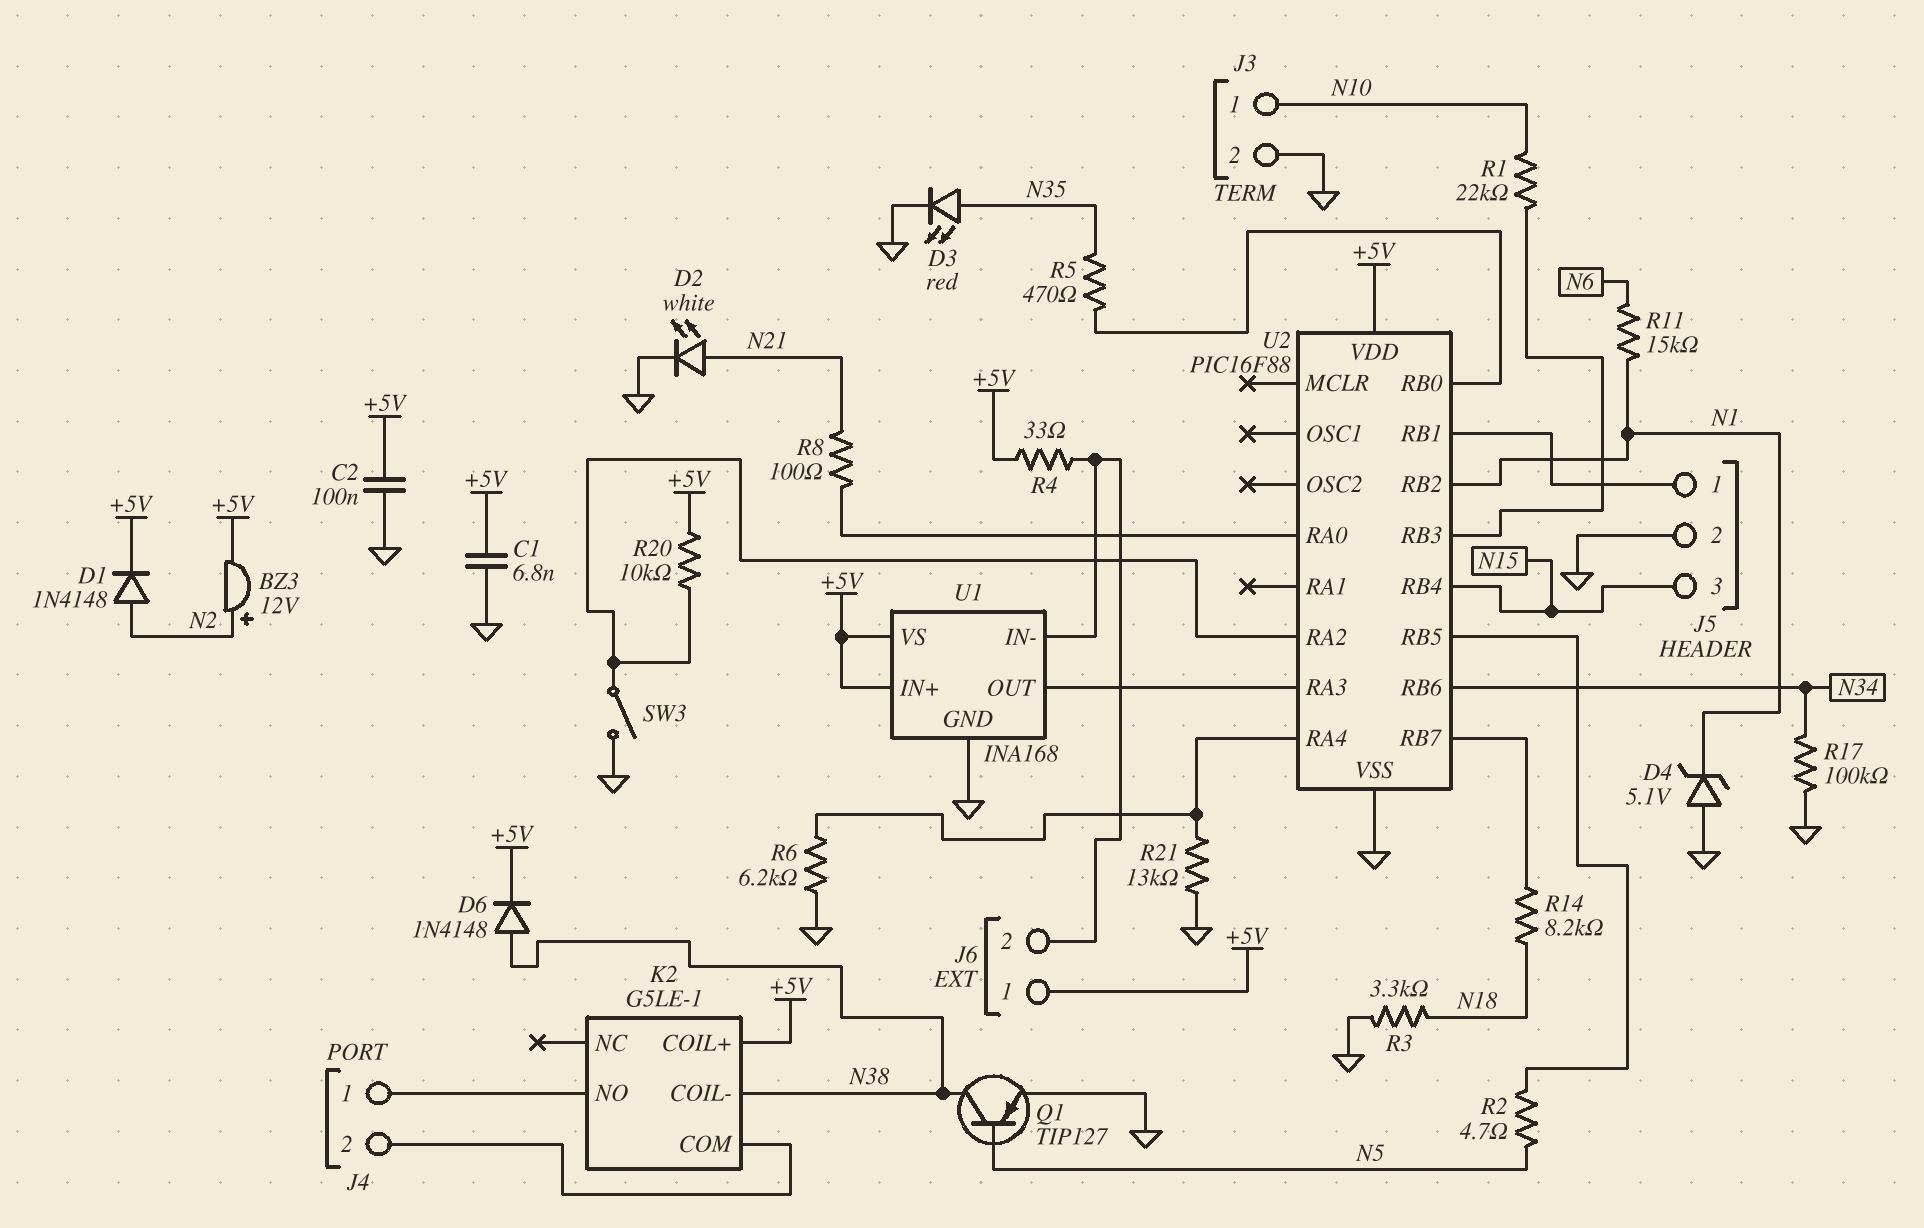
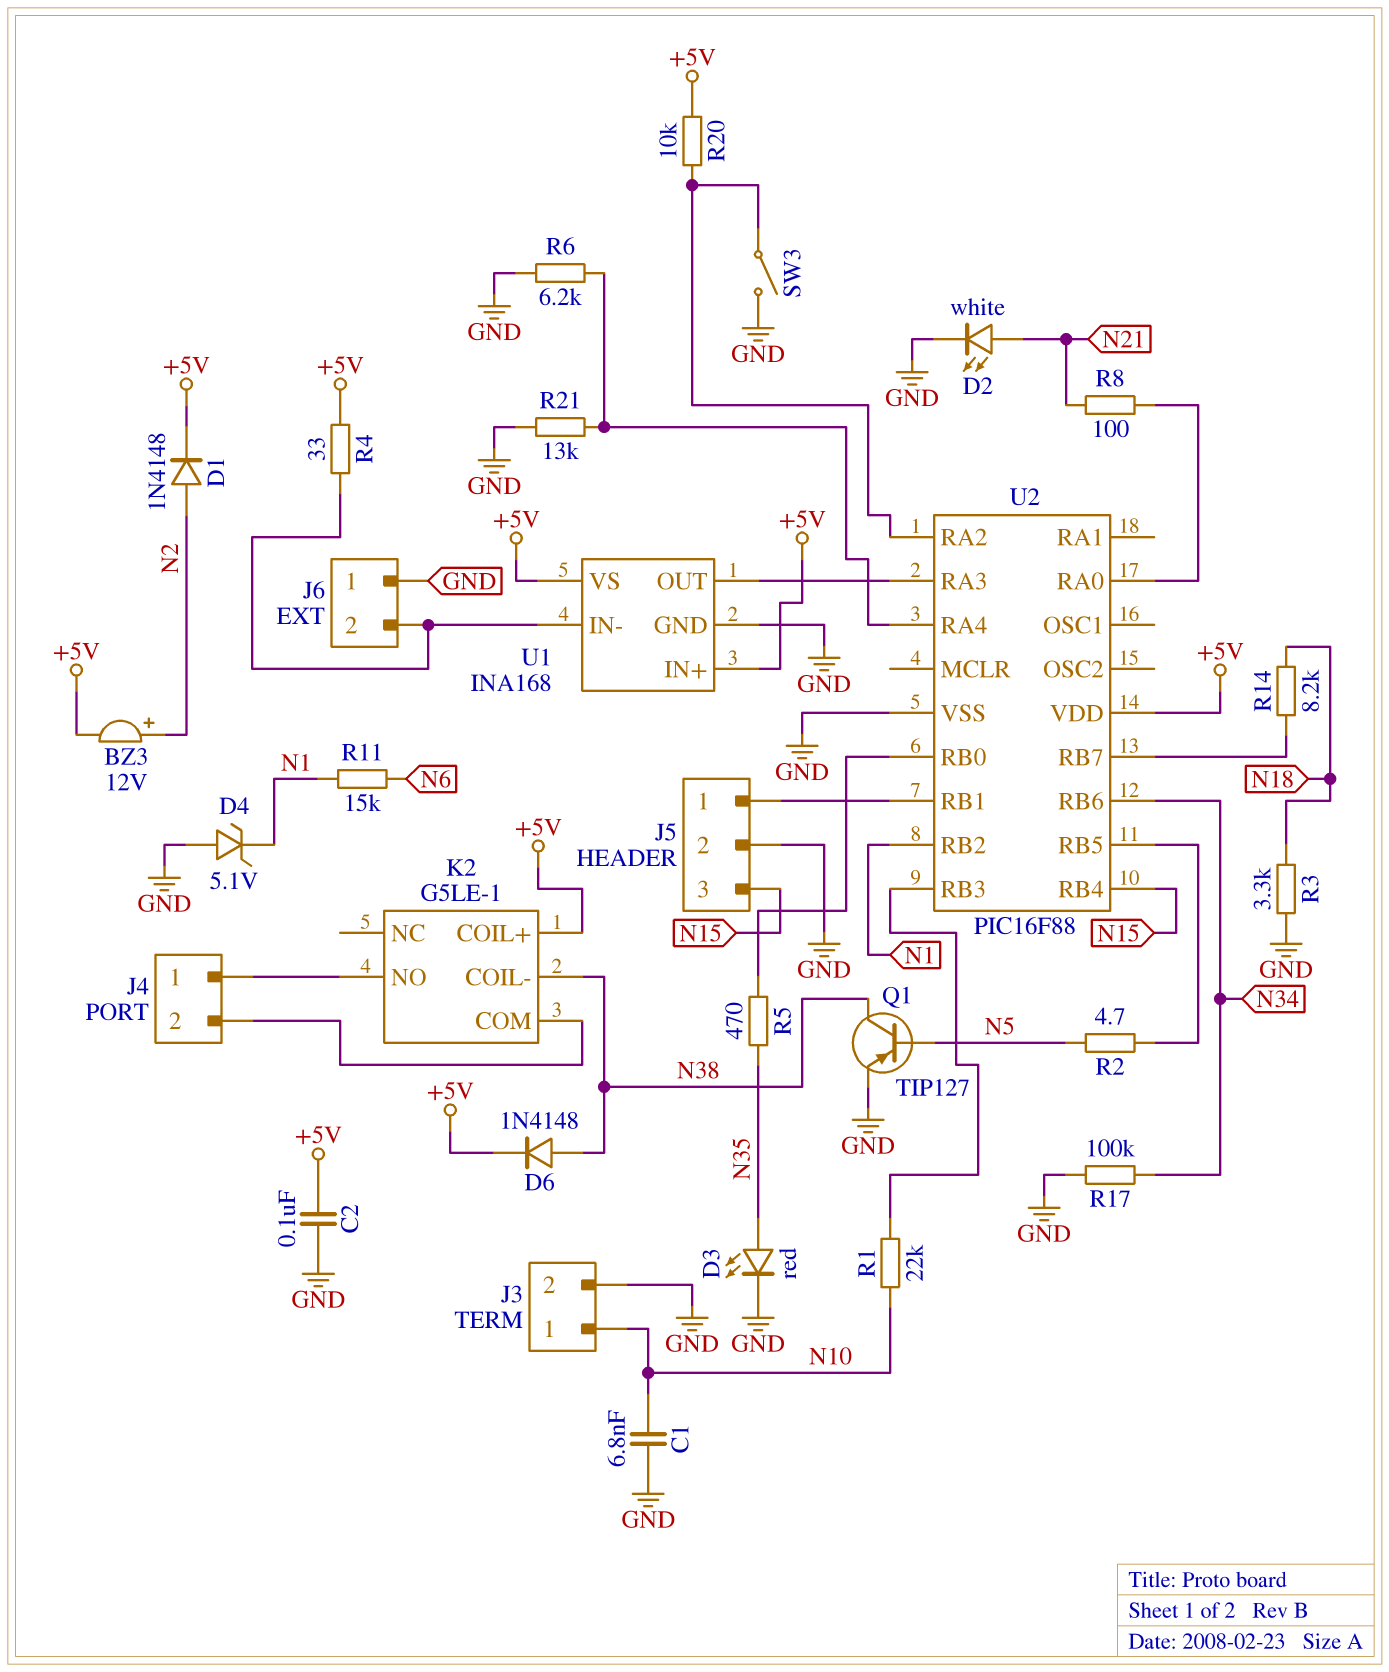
C1: 6.8nF (+5V, GND) -> 6.8nF (GND, N10)
J6 pin 1: +5V -> GND

